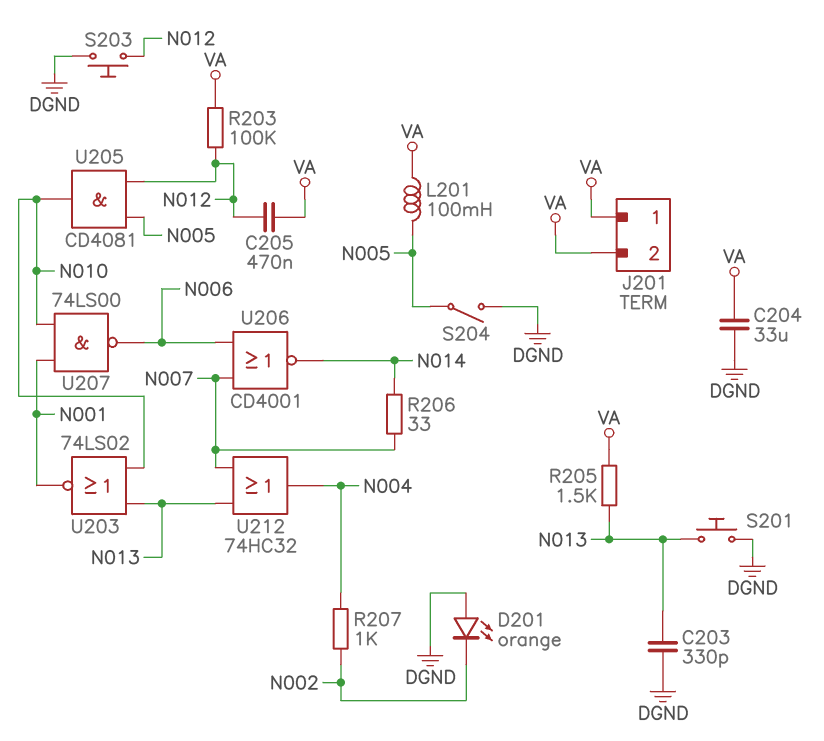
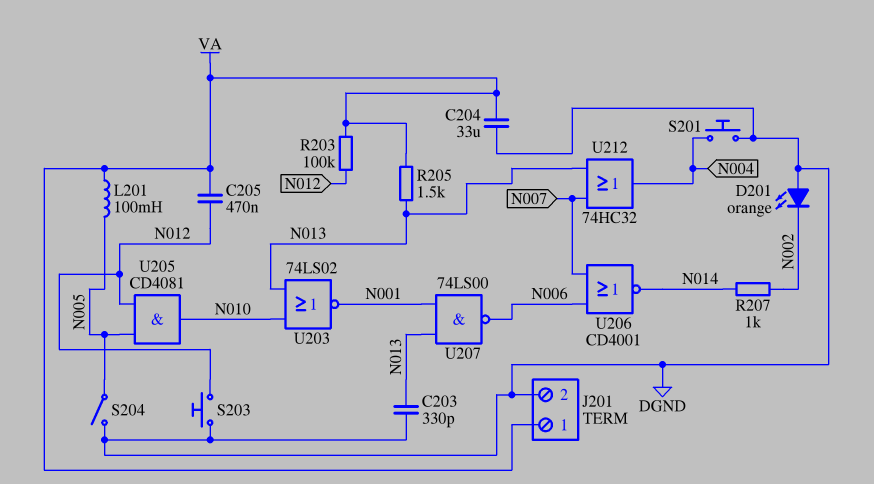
J201 pin 2: VA -> DGND
R206: 33 (N007, N014) -> none
R207: 1k (N002, N004) -> 1k (N002, N014)
S201: button (DGND, N013) -> button (DGND, N004)
U207: NAND 74LS00 (in N001, in N010, out N006) -> NAND 74LS00 (in N001, in N013, out N006)

